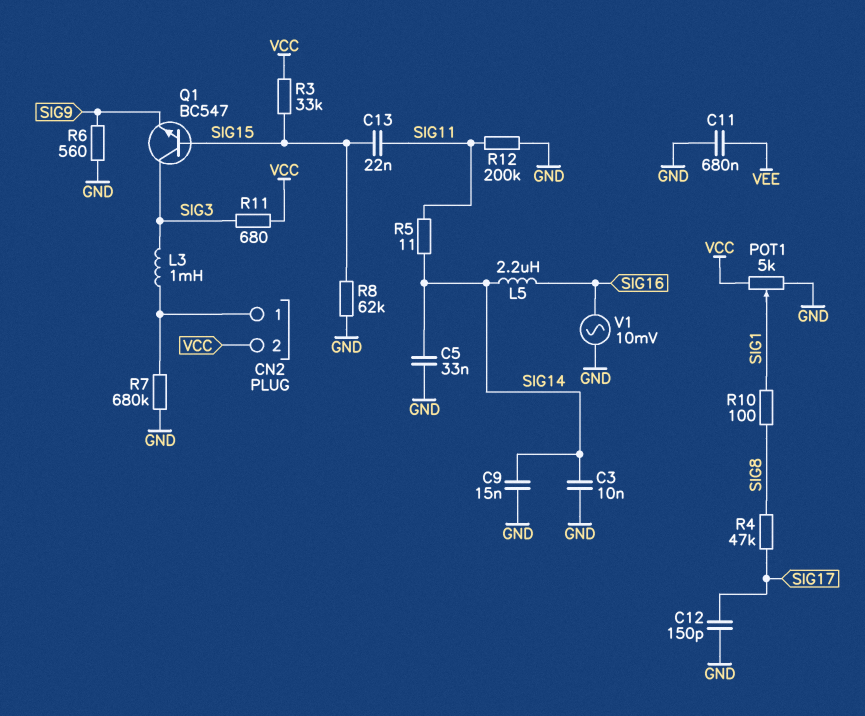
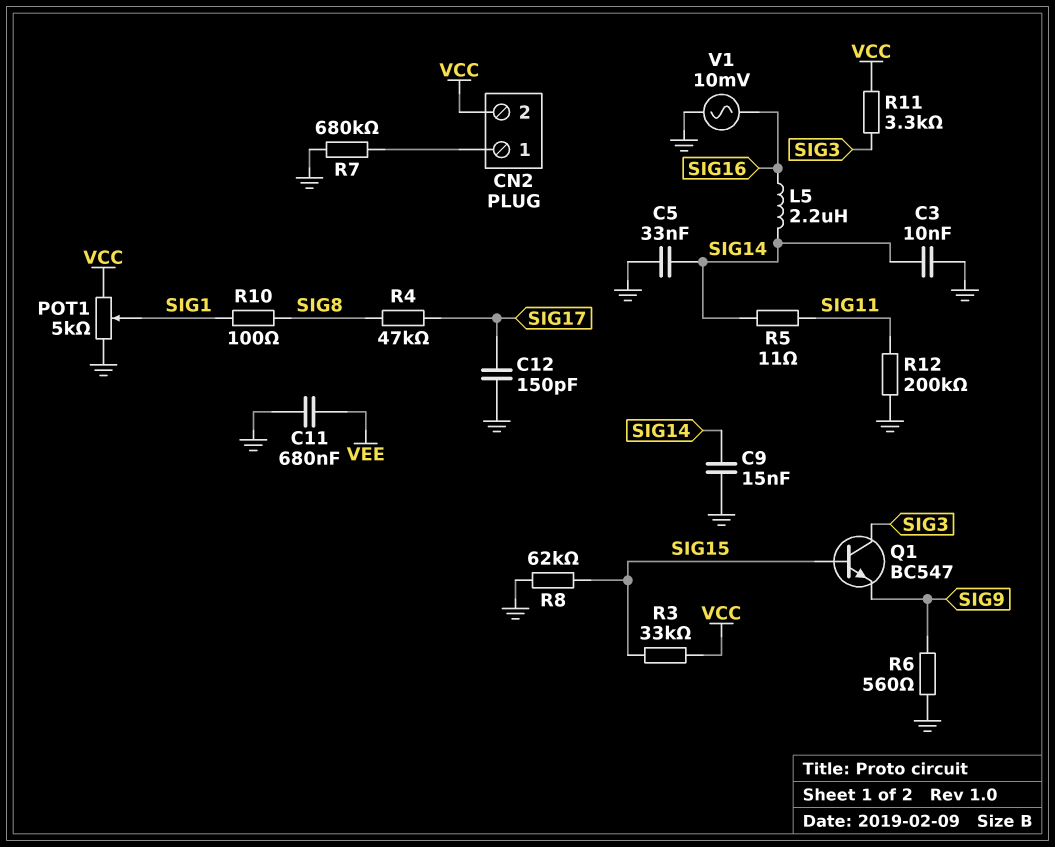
C13: 22nF (SIG11, SIG15) -> none
L3: 1mH (CN2/1, SIG3) -> none
R11: 680 (SIG3, VCC) -> 3.3k (SIG3, VCC)

